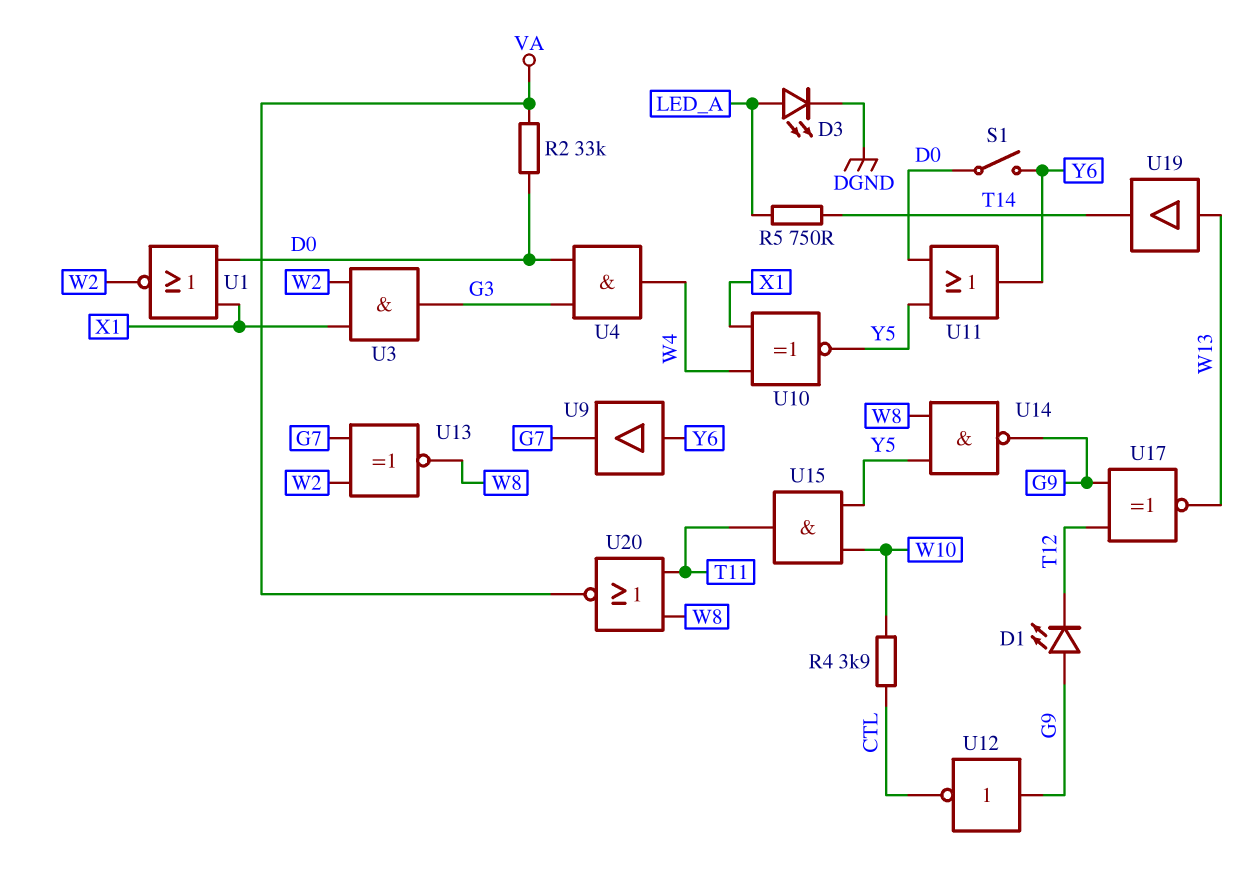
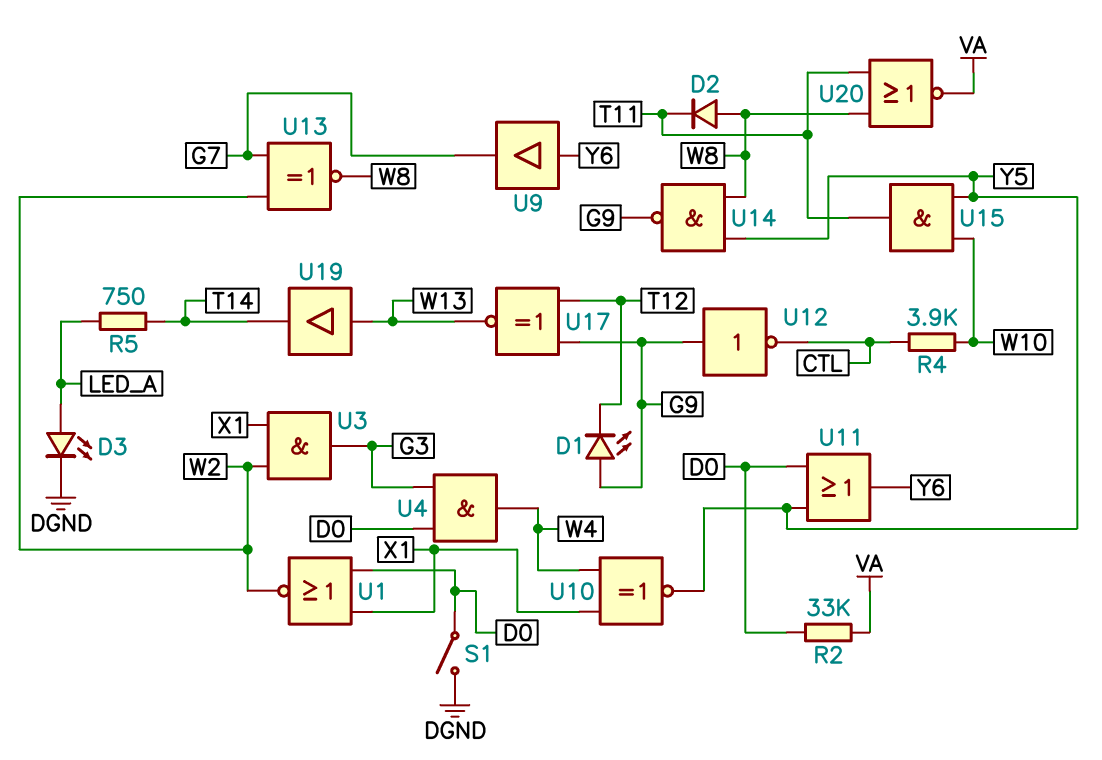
D2: none -> diode (A W8, K T11)
S1: switch (D0, Y6) -> switch (D0, DGND)

